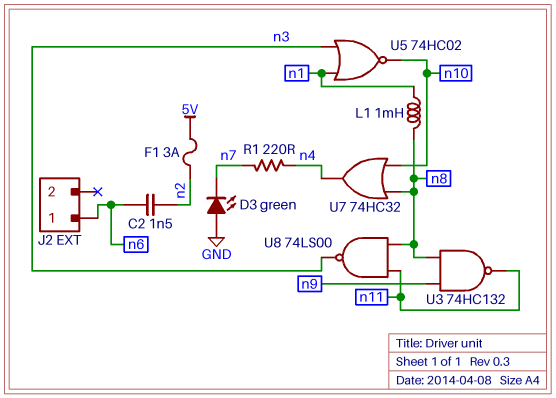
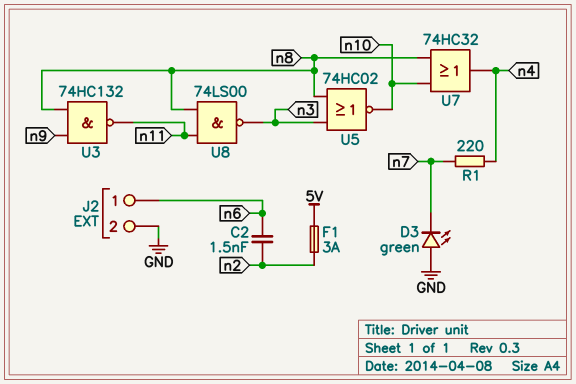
J2 pin 2: none -> GND
L1: 1mH (n1, n8) -> none
U5: NOR 74HC02 (in n1, in n3, out n10) -> NOR 74HC02 (in n3, in n8, out n10)

